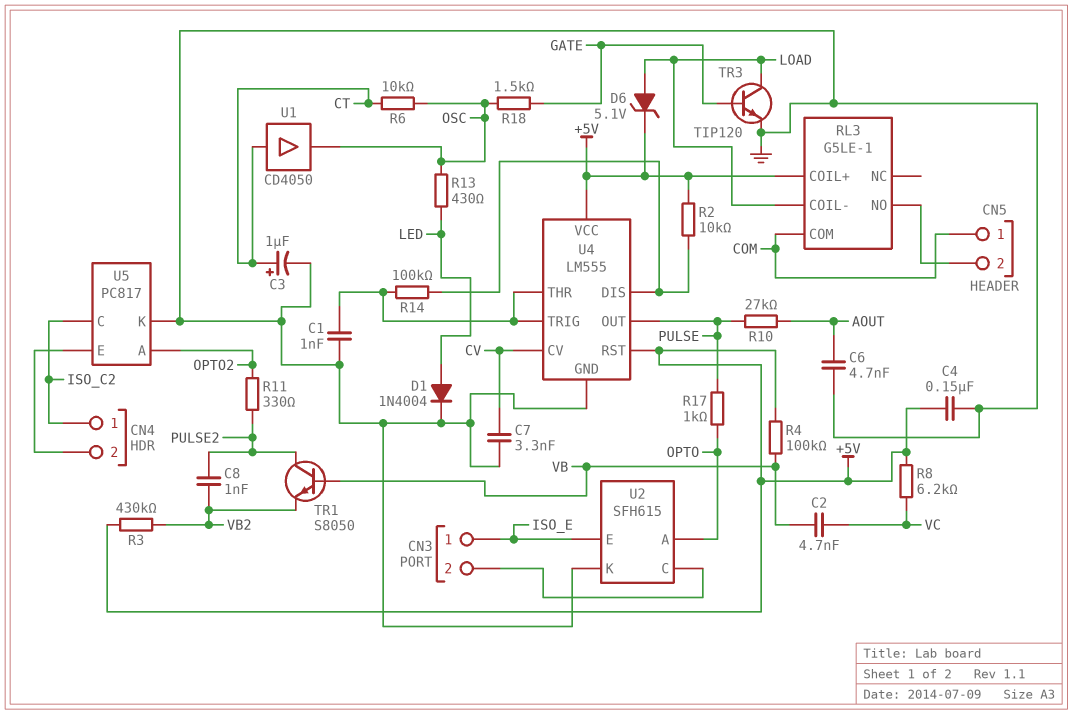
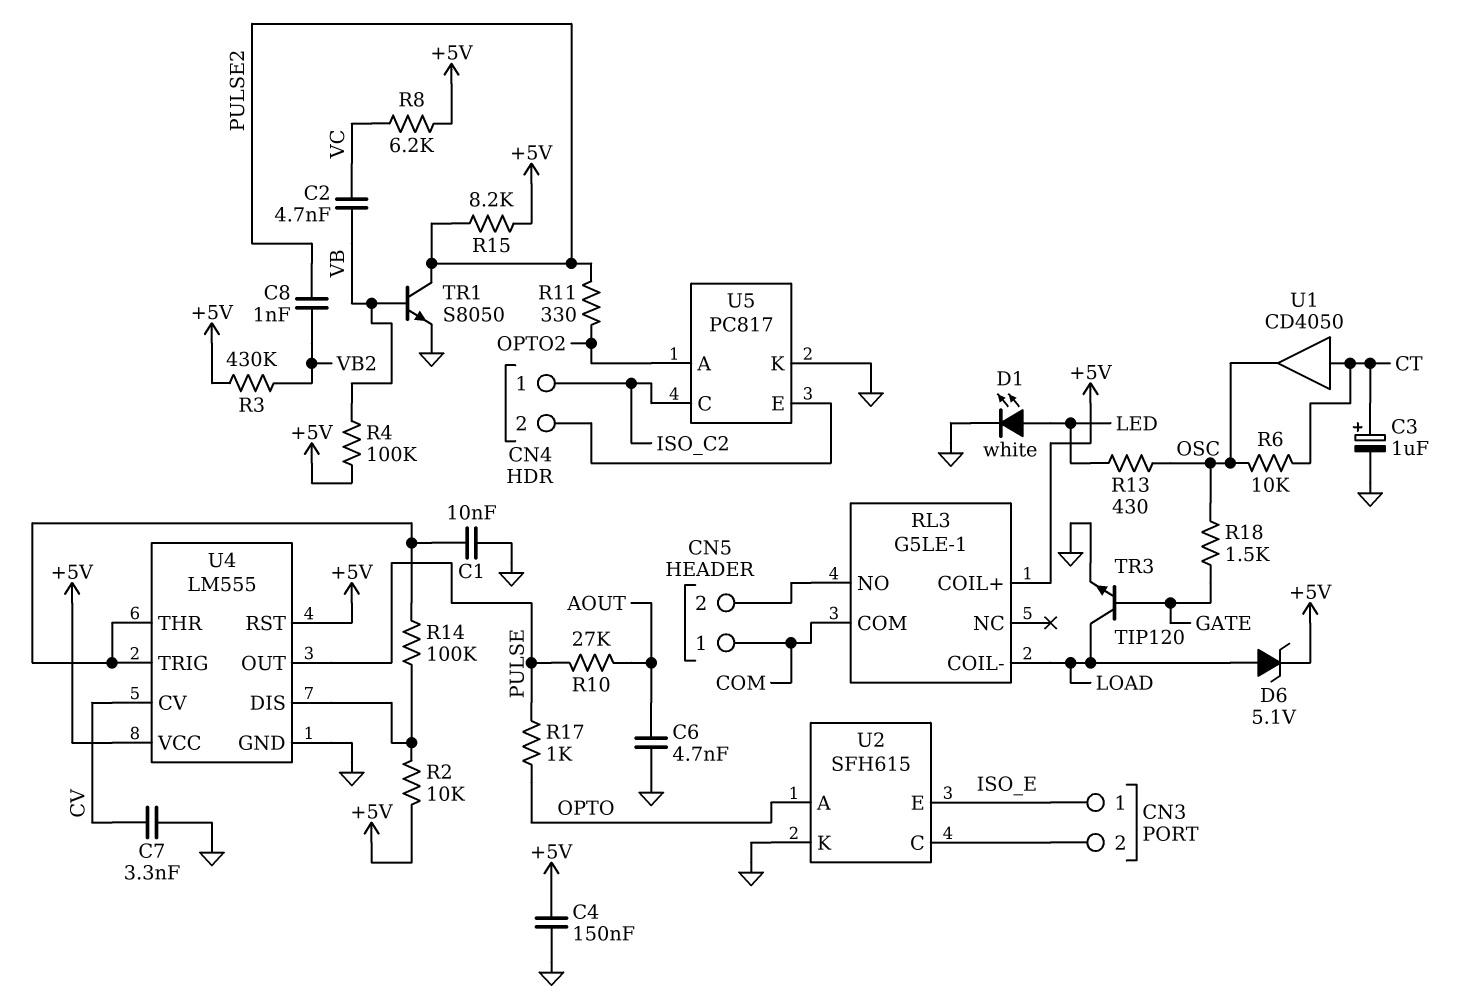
C1: 1nF (GND, U4/THR) -> 10nF (GND, U4/THR)
D1: diode 1N4004 (A LED, K GND) -> LED white (A LED, K GND)
R15: none -> 8.2k (+5V, PULSE2)
TR1: NPN S8050 (B VB, C PULSE2, E VB2) -> NPN S8050 (B VB, C PULSE2, E GND)

